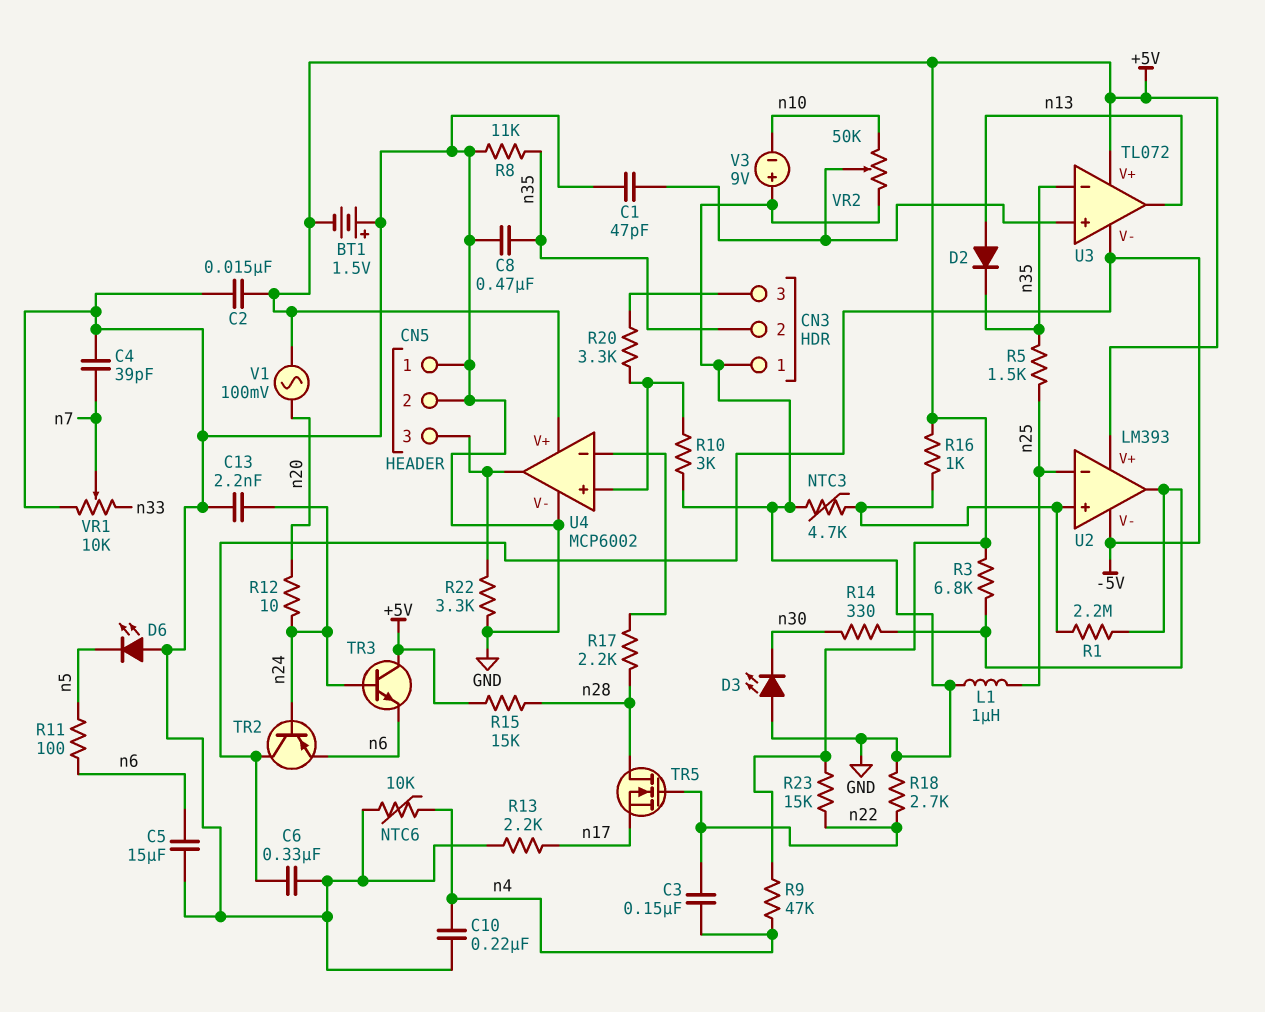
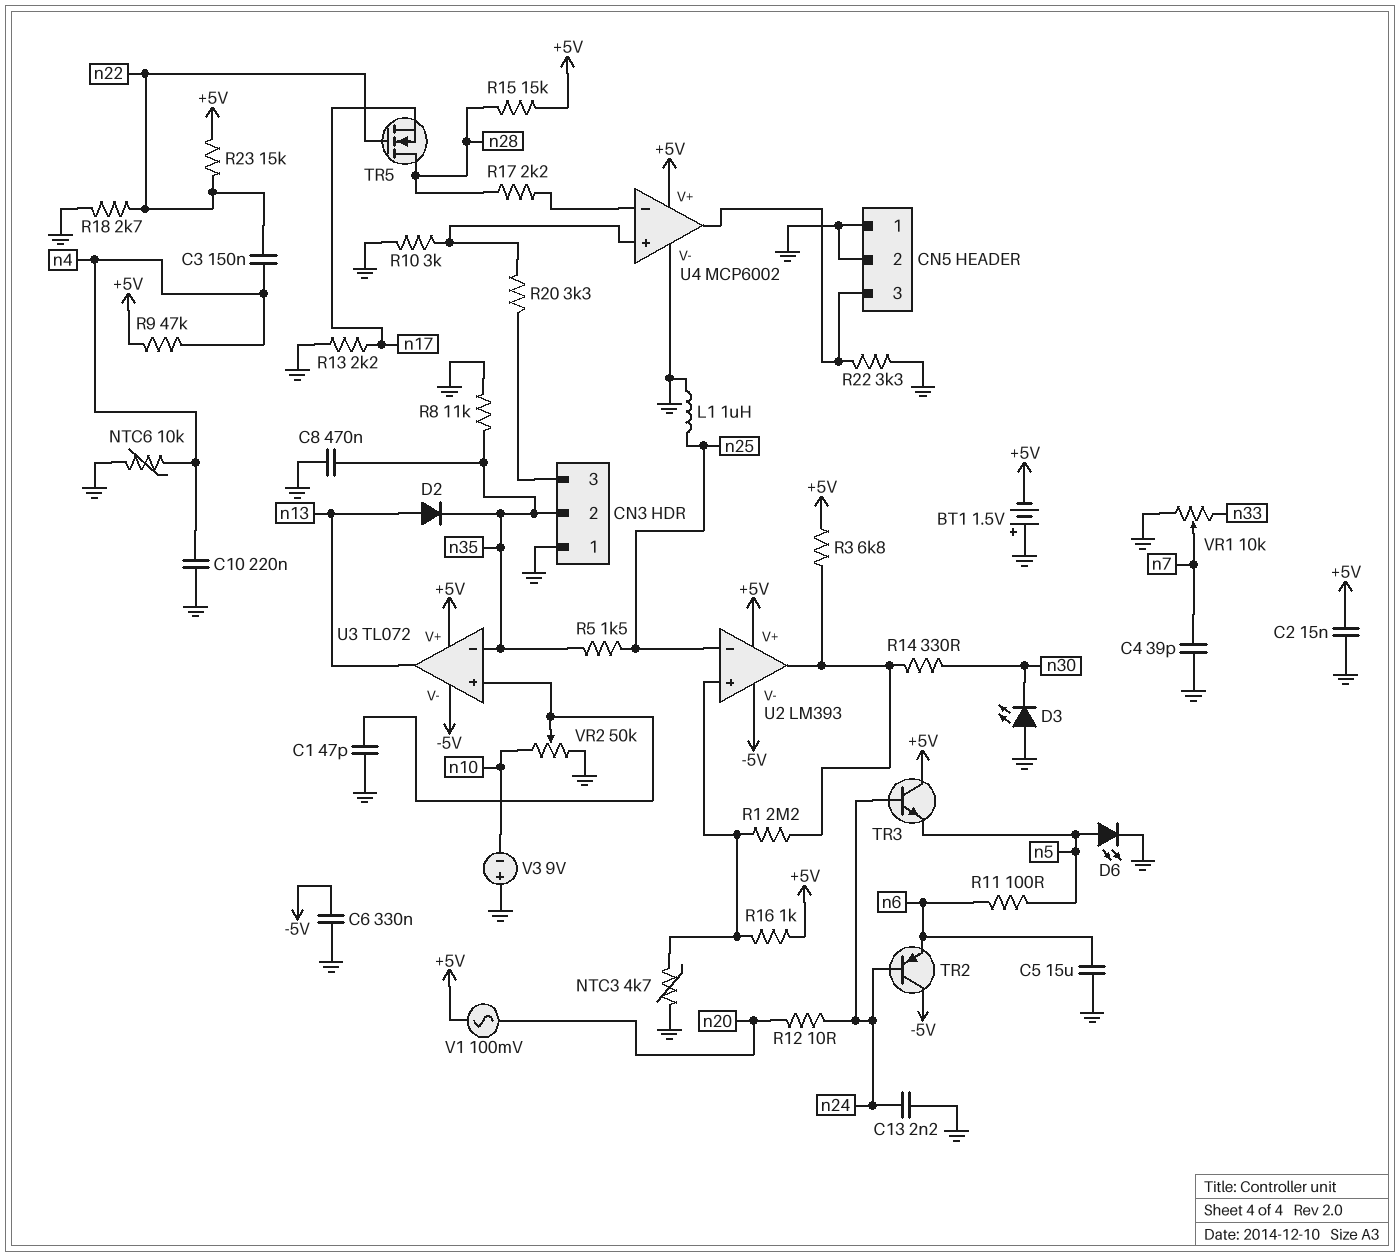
D6: LED (A GND, K n5) -> LED (A n5, K GND)
TR3: NPN (B n24, C +5V, E n6) -> NPN (B n24, C +5V, E n5)

